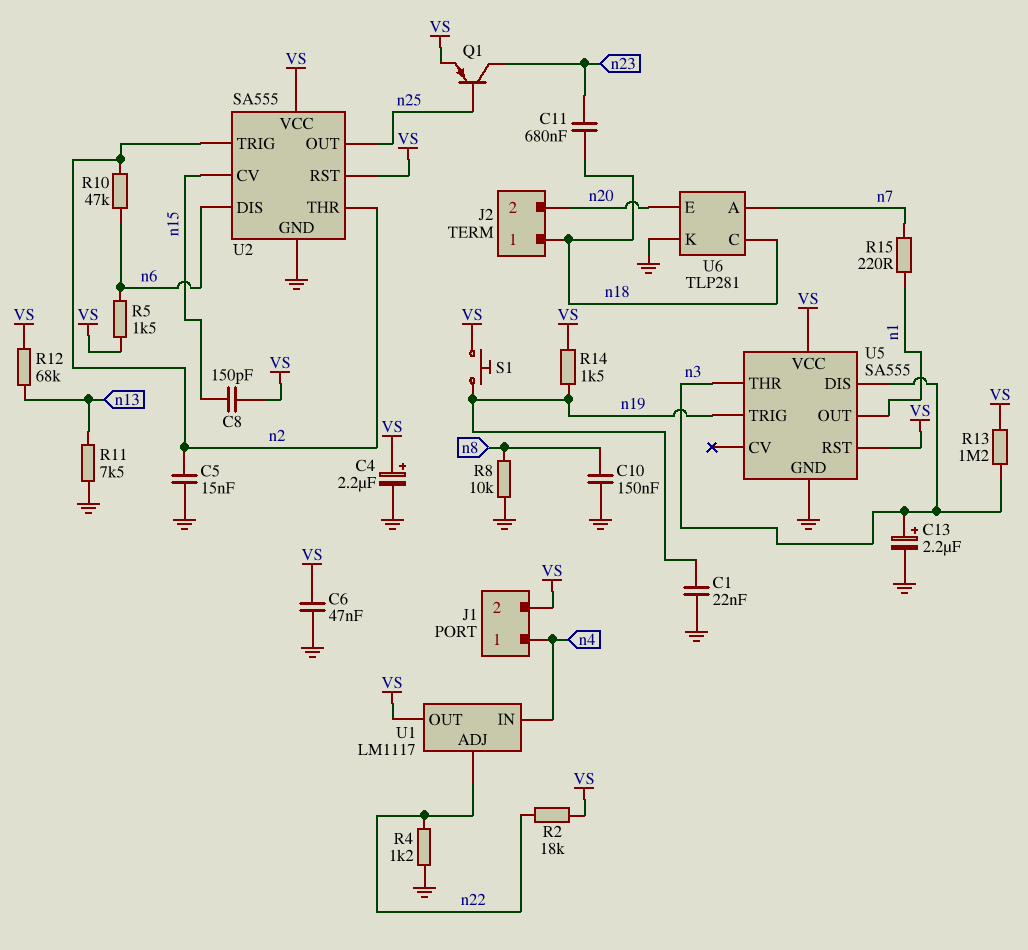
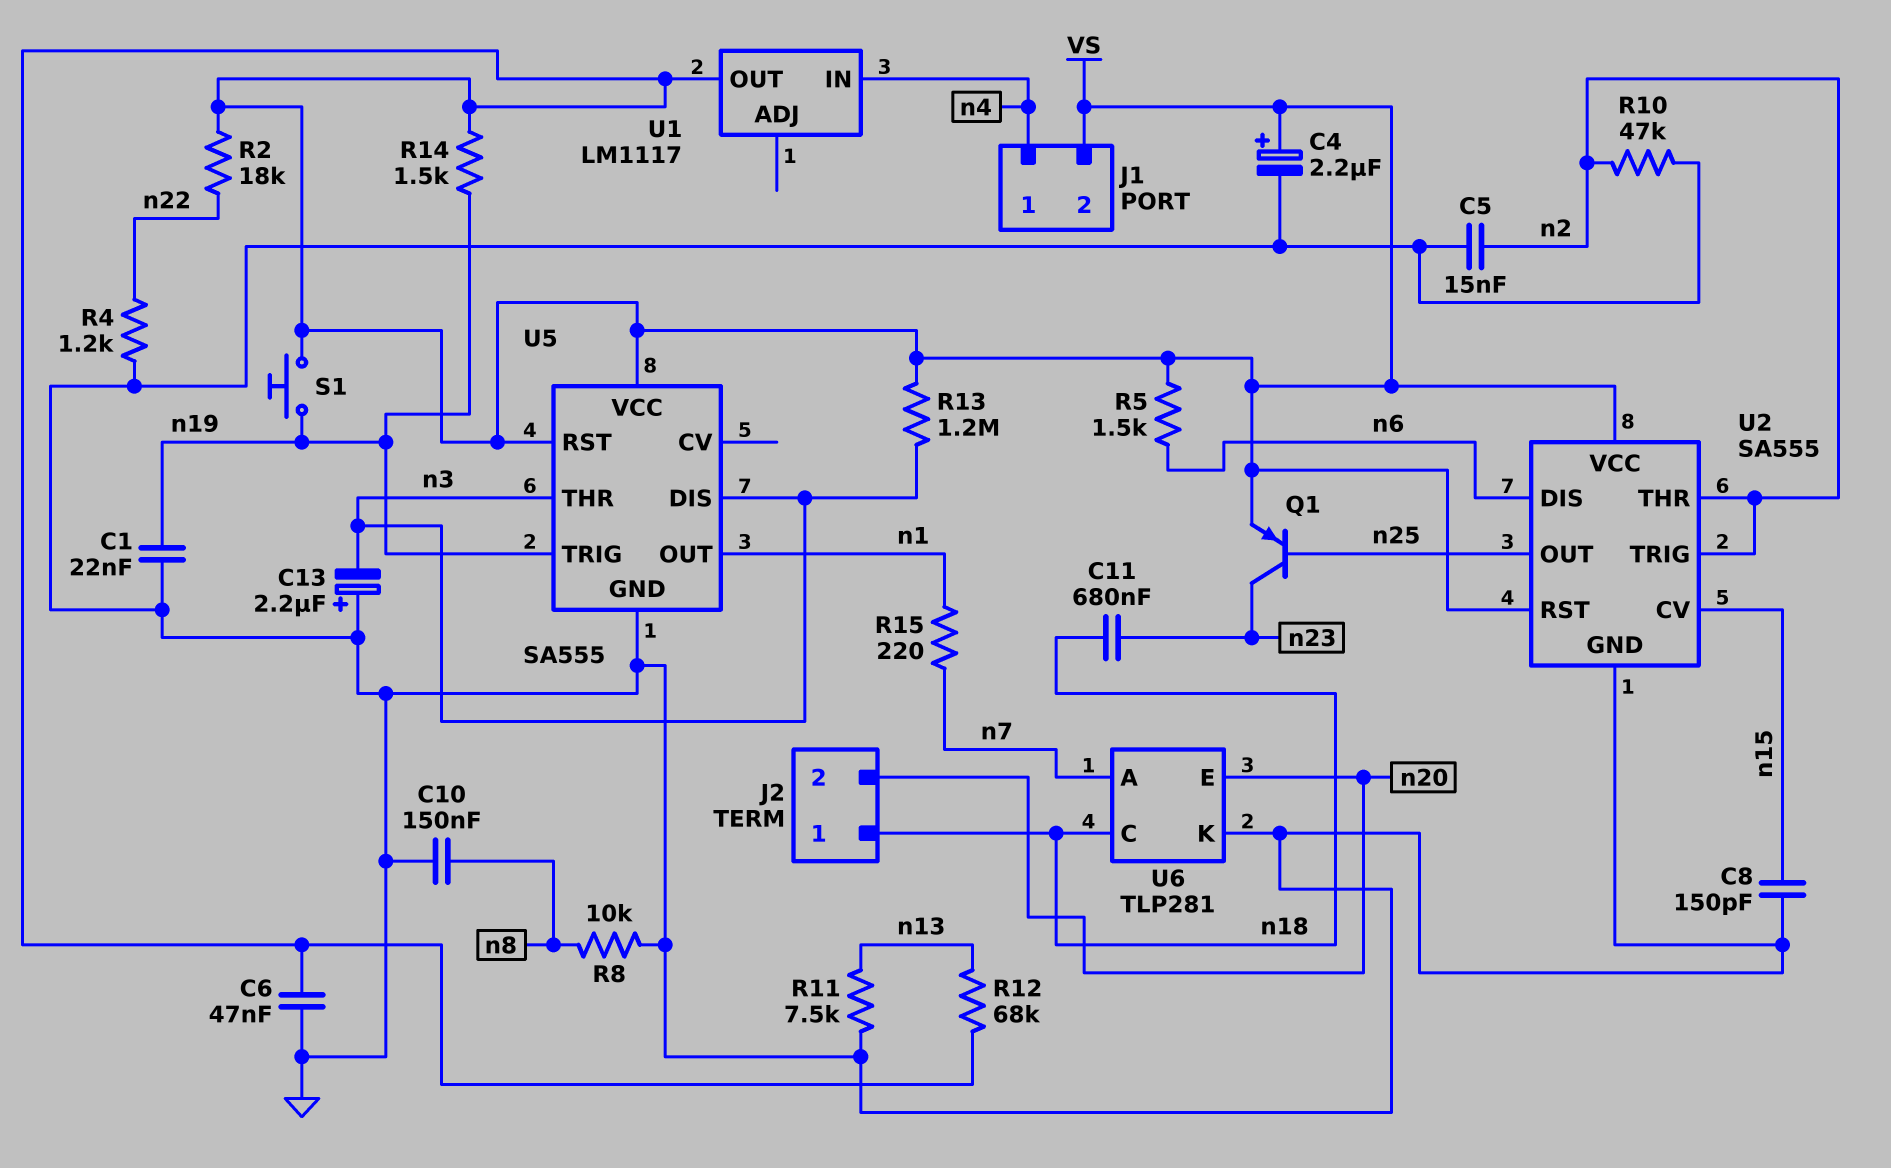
C8: 150pF (VS, n15) -> 150pF (GND, n15)
C13: 2.2uF (plus n3, minus GND) -> 2.2uF (plus GND, minus n3)
R10: 47k (n2, n6) -> 47k (GND, n2)
U1 pin ADJ: n22 -> none

